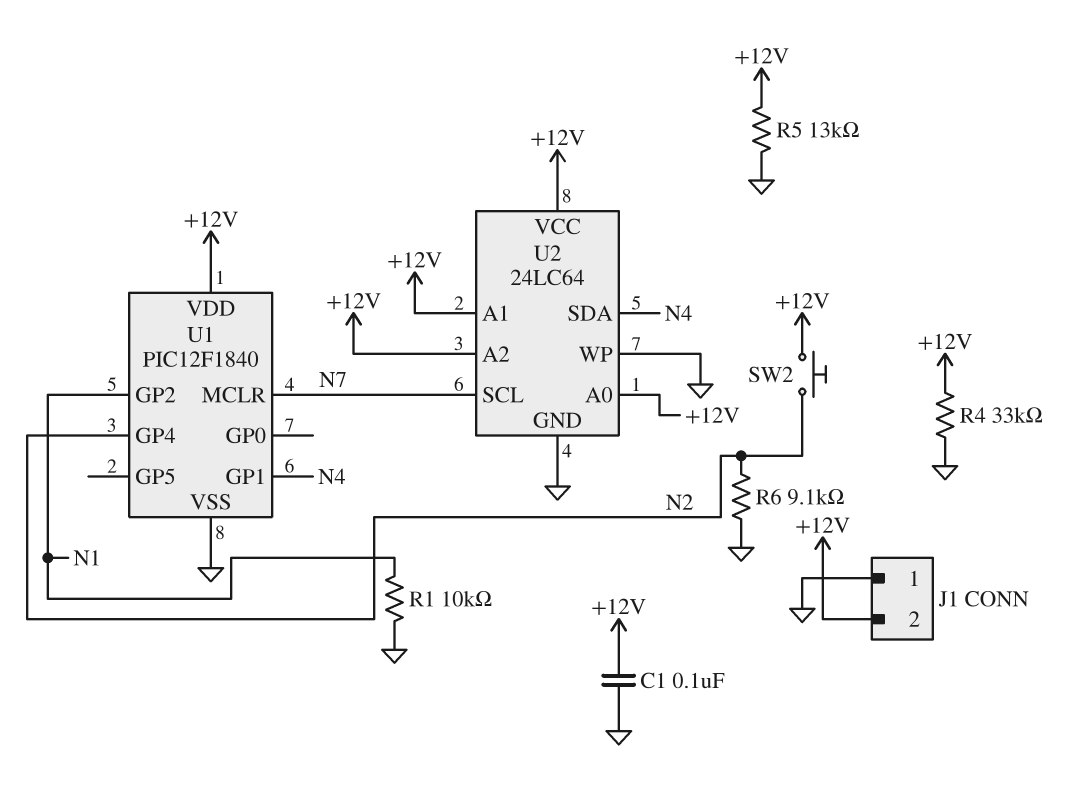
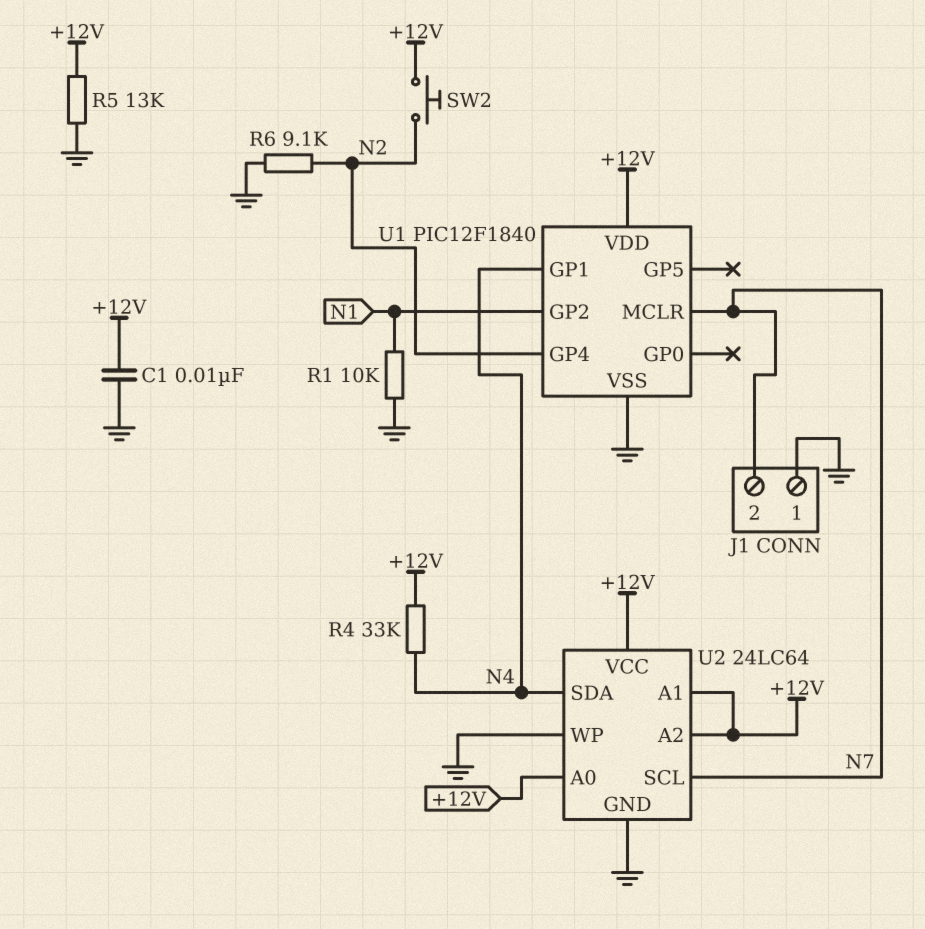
C1: 100nF (+12V, GND) -> 10nF (+12V, GND)
J1 pin 2: +12V -> N7
R4: 33k (+12V, GND) -> 33k (+12V, N4)

